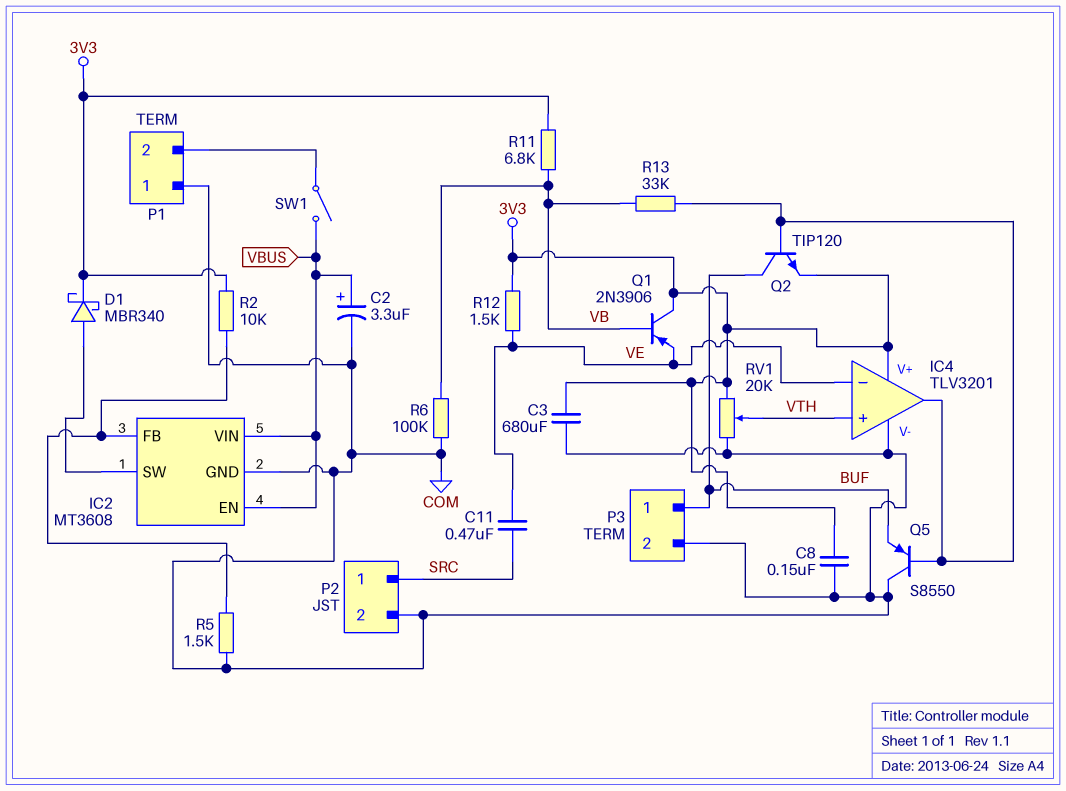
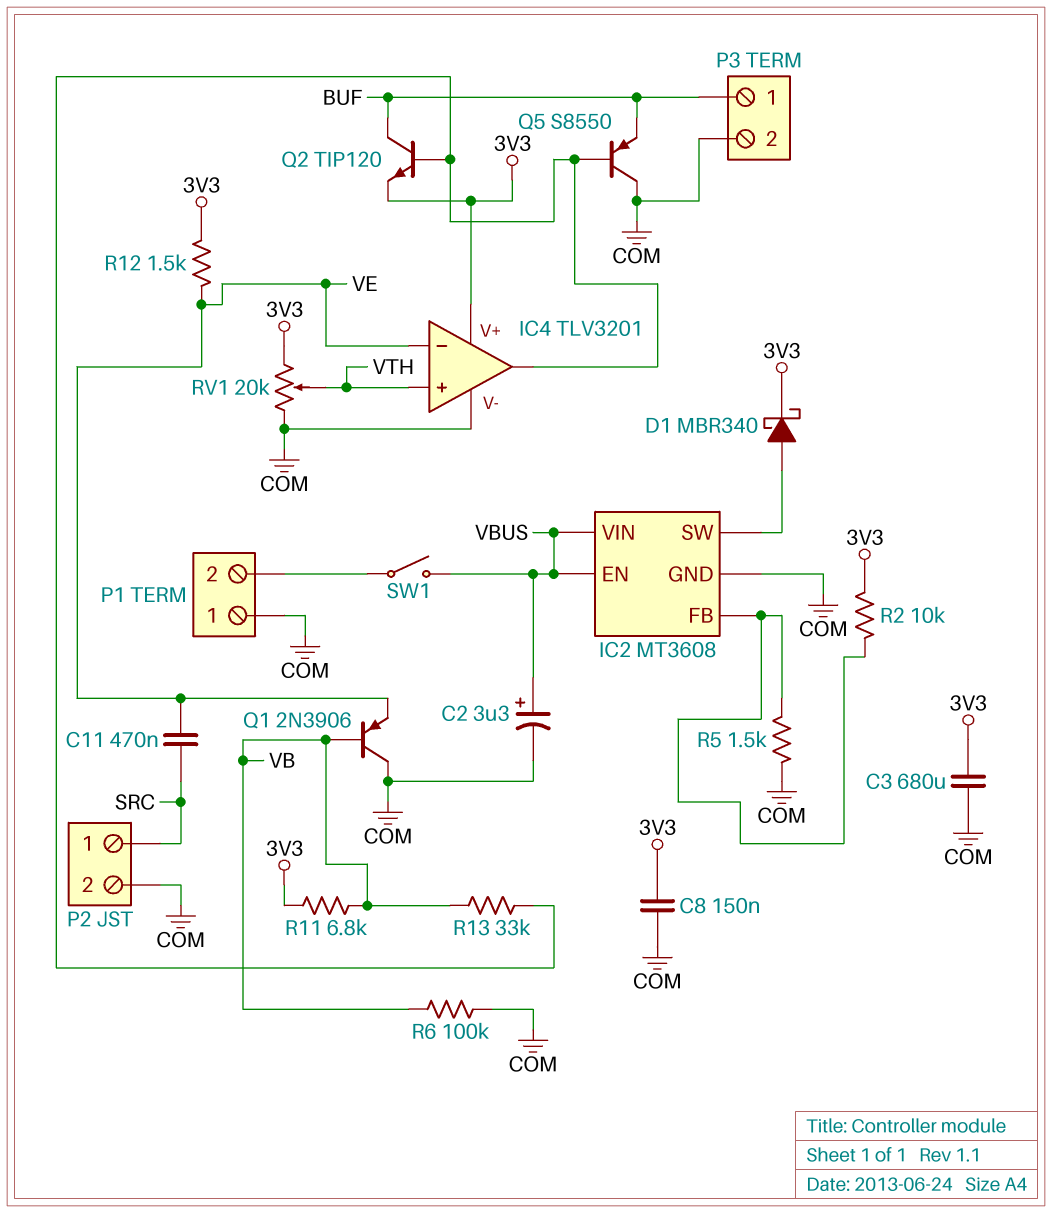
Q1: PNP 2N3906 (B VB, C 3V3, E VE) -> PNP 2N3906 (B VB, C COM, E VE)

